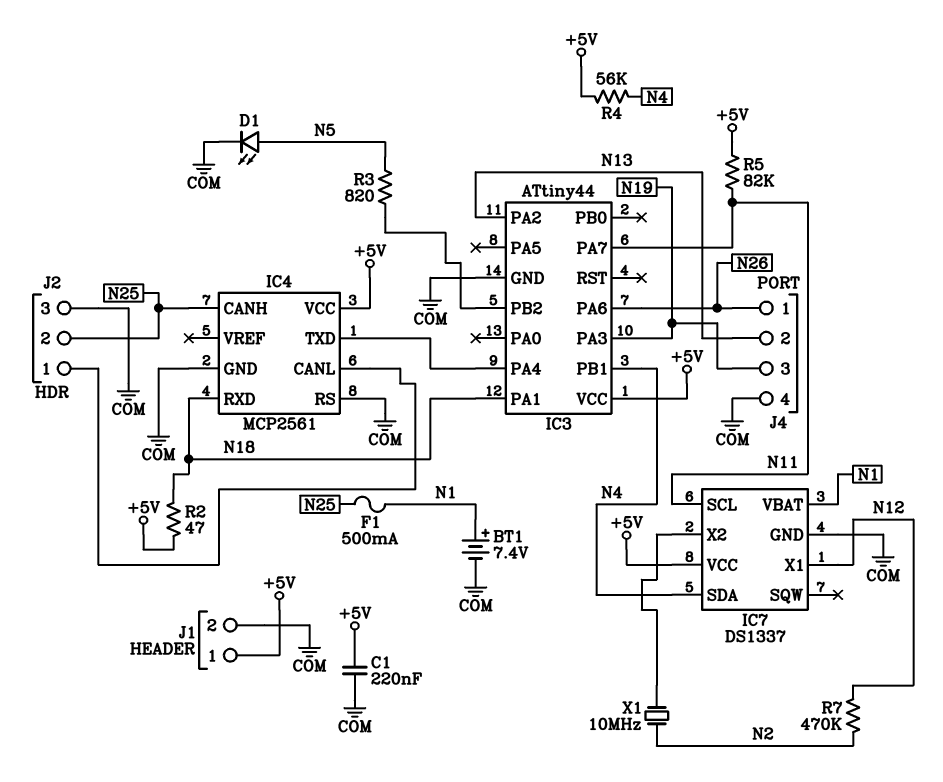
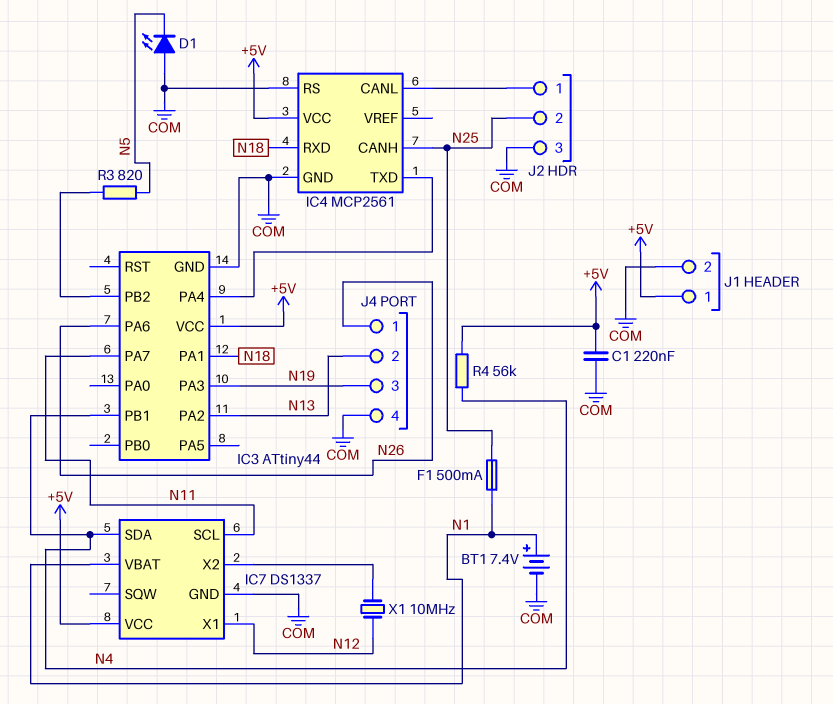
D1: LED (A N5, K COM) -> LED (A COM, K N5)
R2: 47 (+5V, N18) -> none
R5: 82k (+5V, N11) -> none
R7: 470k (N2, N12) -> none
X1: 10MHz (IC7/X2, N2) -> 10MHz (IC7/X2, N12)

